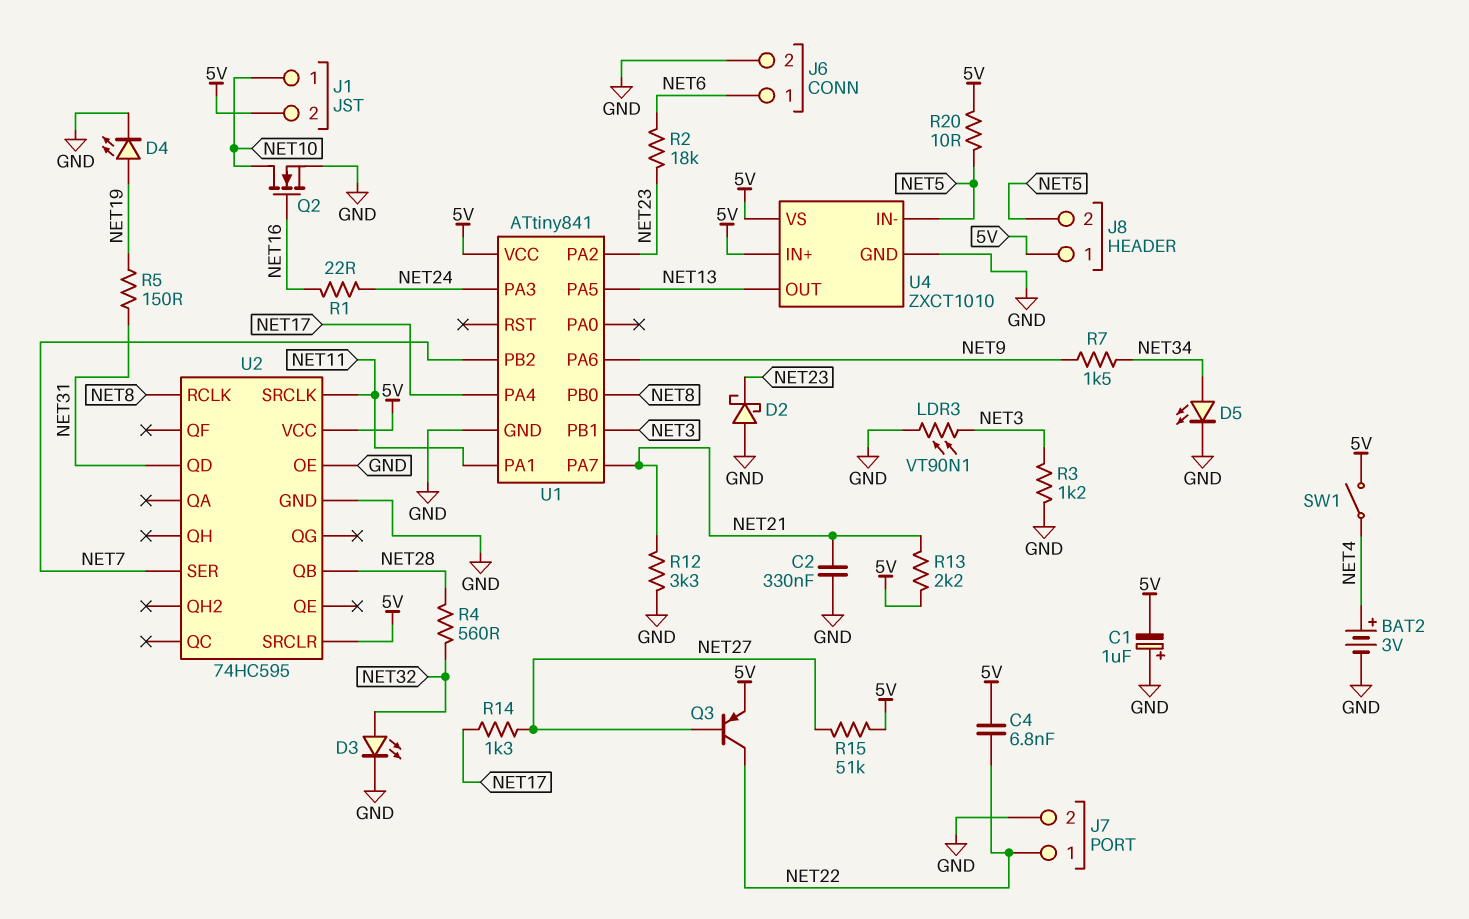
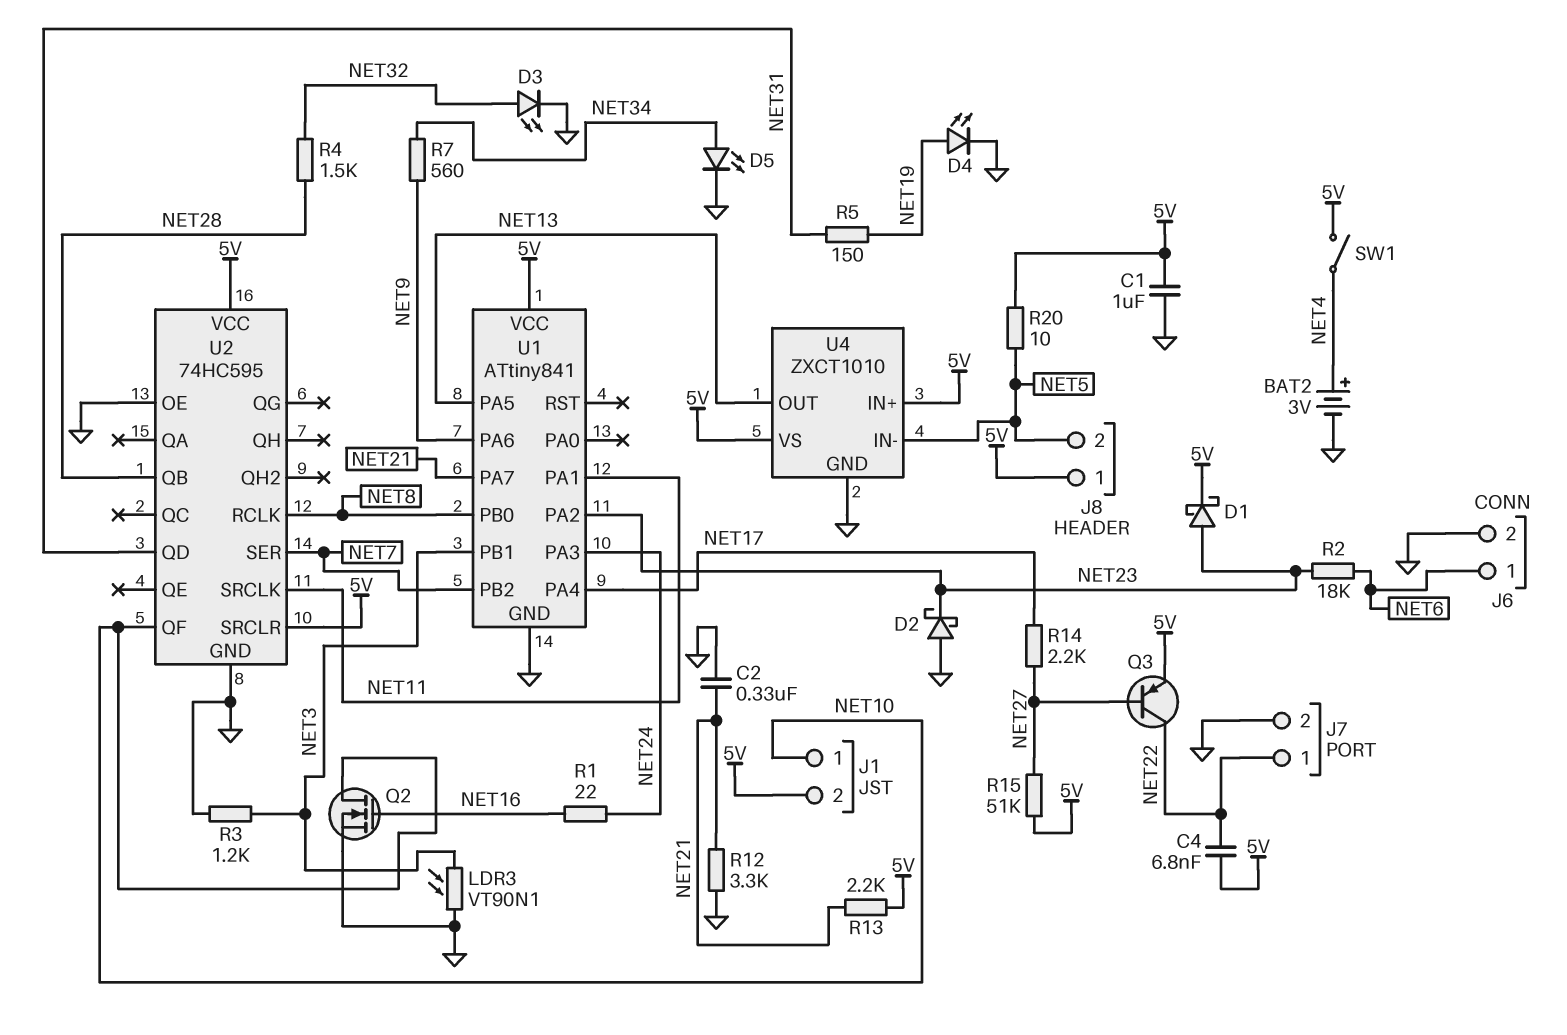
C1: 1uF (plus GND, minus 5V) -> 1uF (5V, GND)
D1: none -> schottky (A NET23, K 5V)
R4: 560 (NET28, NET32) -> 1.5k (NET28, NET32)
R7: 1.5k (NET9, NET34) -> 560 (NET9, NET34)
R14: 1.3k (NET17, NET27) -> 2.2k (NET17, NET27)
U2 pin QF: none -> NET10

